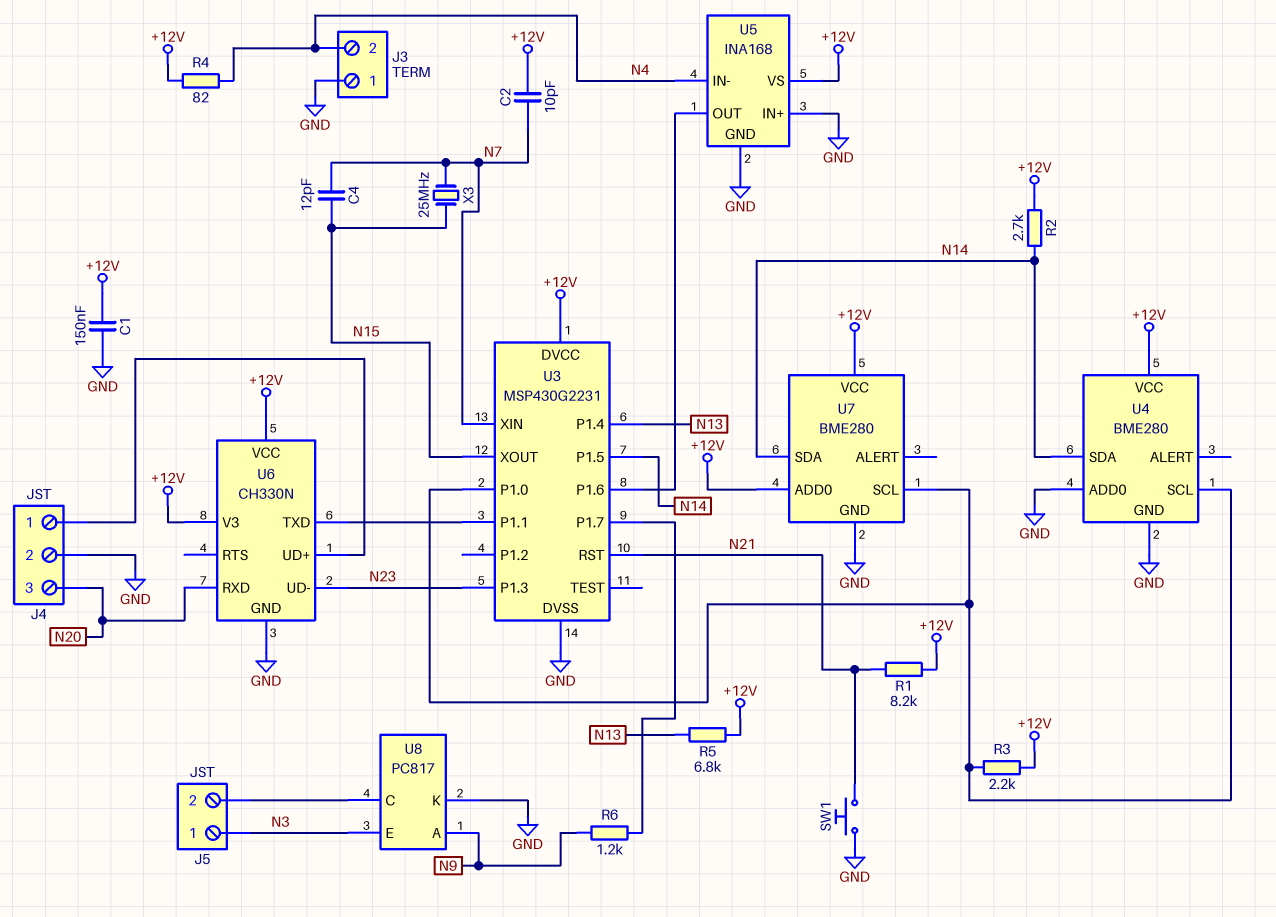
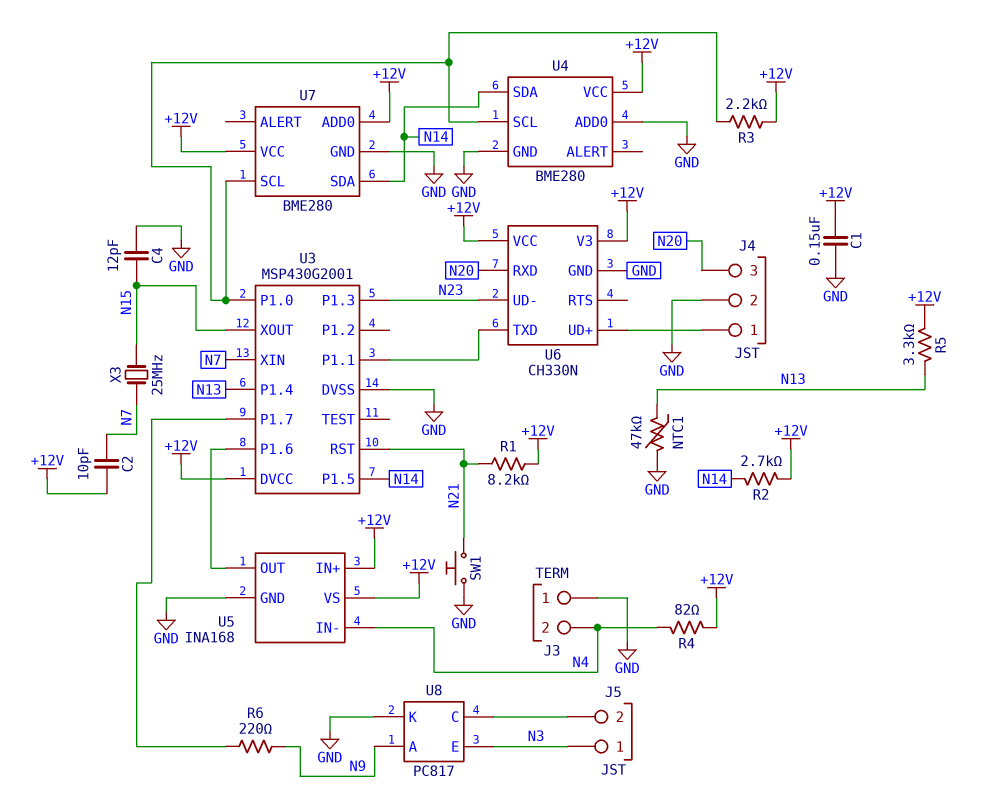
C4: 12pF (N7, N15) -> 12pF (GND, N15)
NTC1: none -> 47k (GND, N13)
R5: 6.8k (+12V, N13) -> 3.3k (+12V, N13)
R6: 1.2k (N9, U3/P1.7) -> 220 (N9, U3/P1.7)
U3: MSP430G2231 -> MSP430G2001
U5 pin IN+: GND -> +12V

